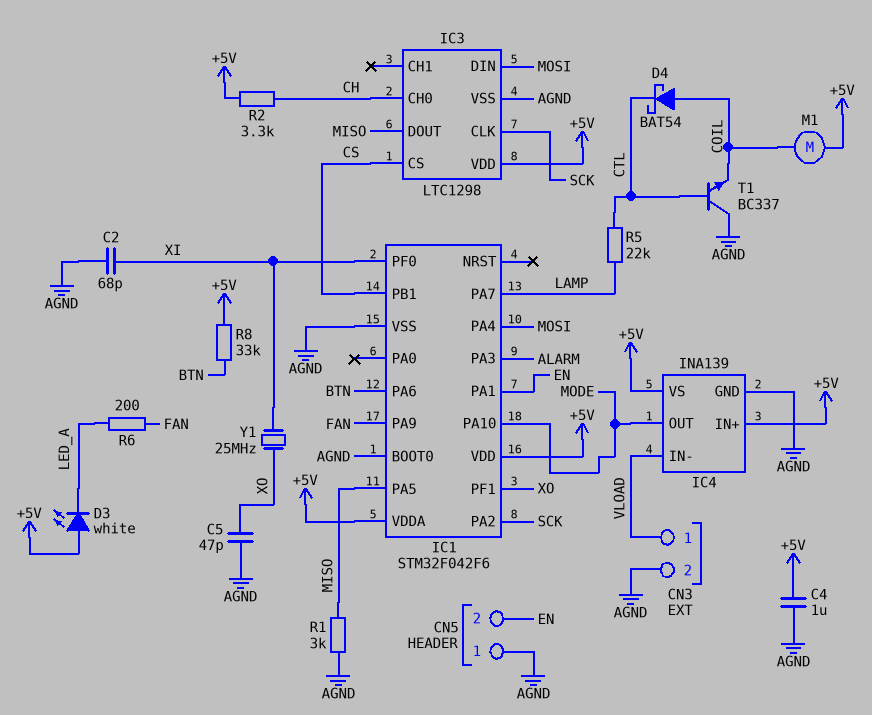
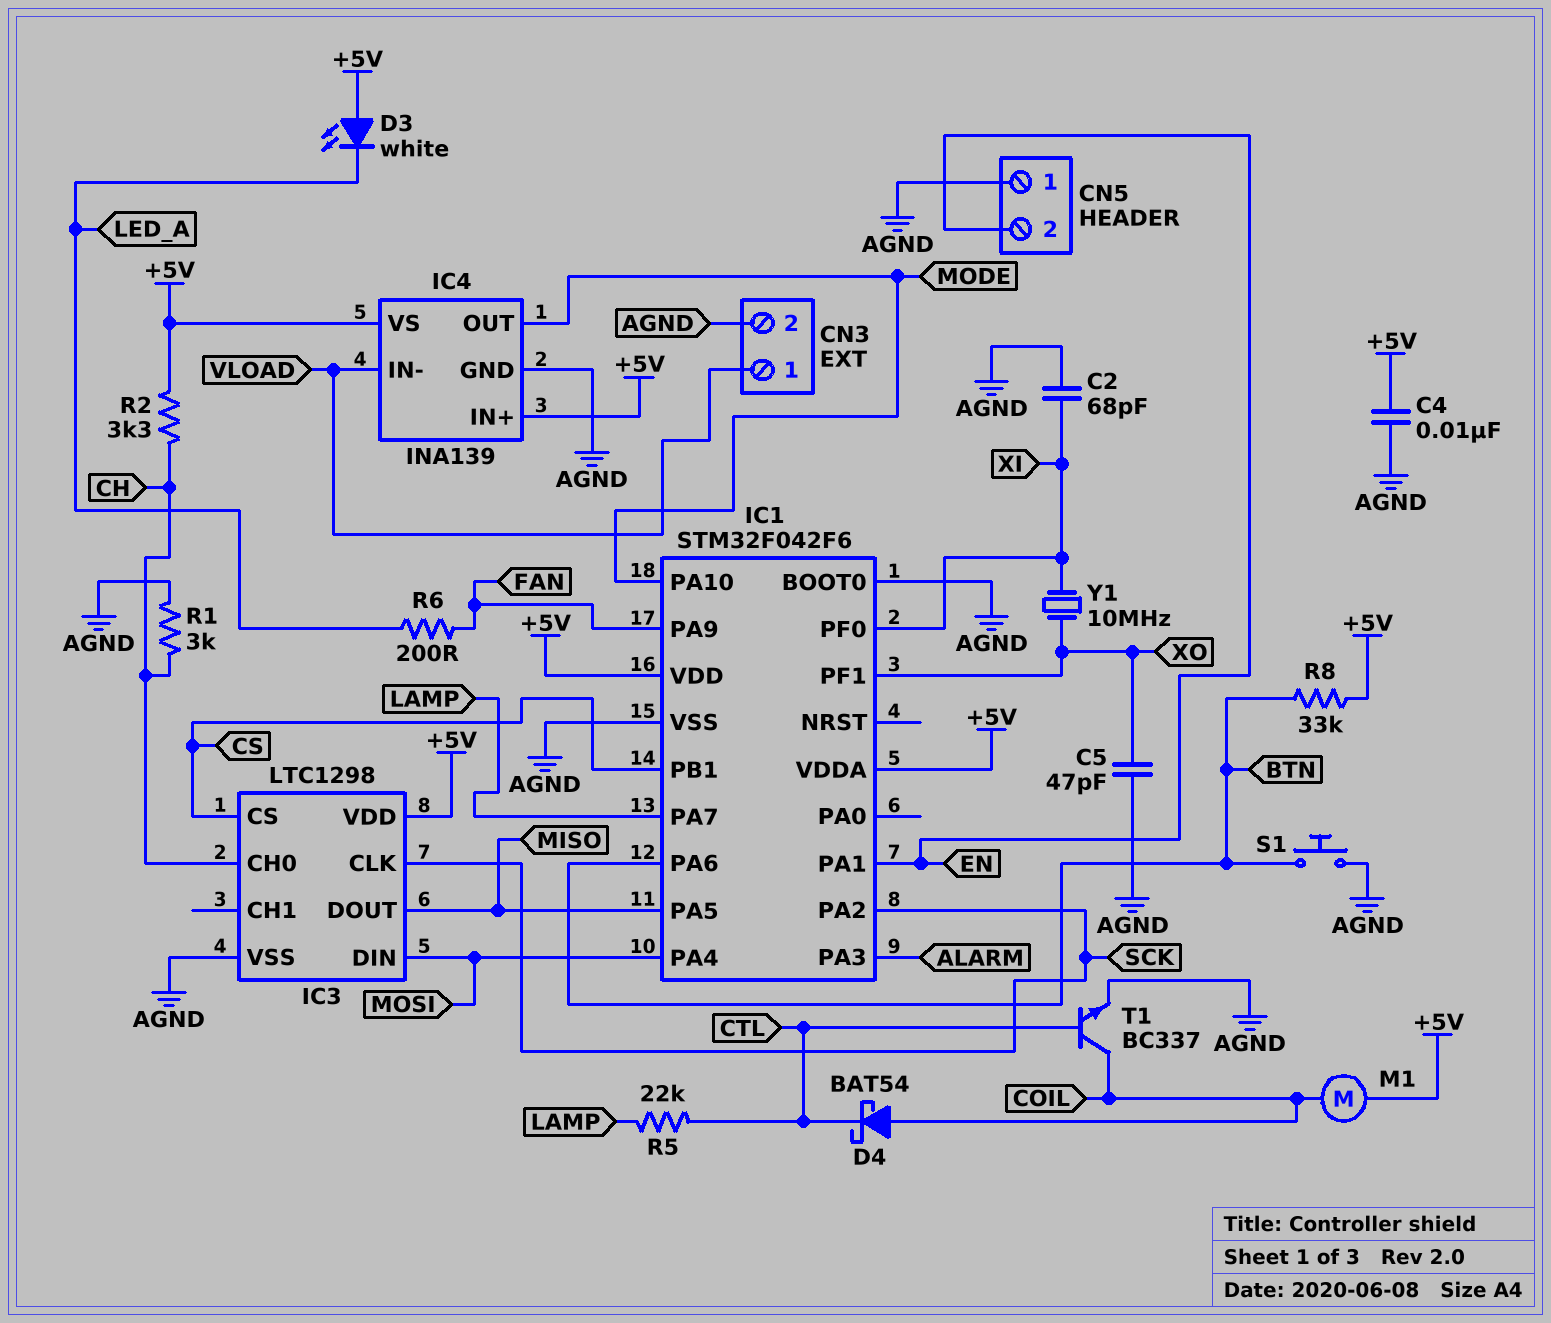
C4: 1uF (+5V, AGND) -> 10nF (+5V, AGND)
R1: 3k (AGND, MISO) -> 3k (AGND, CH)
S1: none -> button (AGND, BTN)
T1: NPN BC337 (B CTL, C AGND, E COIL) -> NPN BC337 (B CTL, C COIL, E AGND)
Y1: 25MHz (XI, XO) -> 10MHz (XI, XO)

